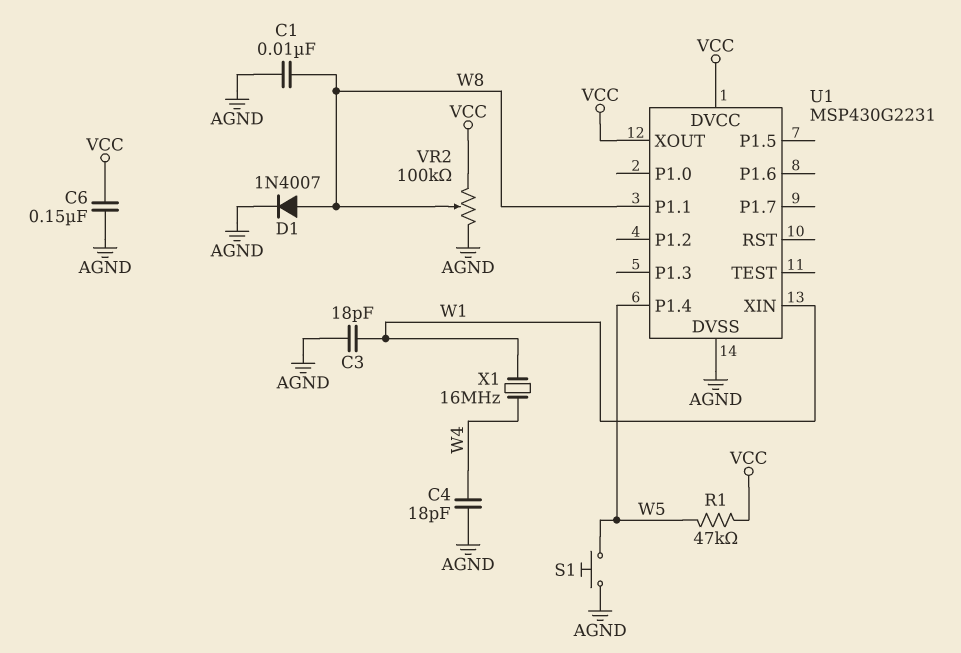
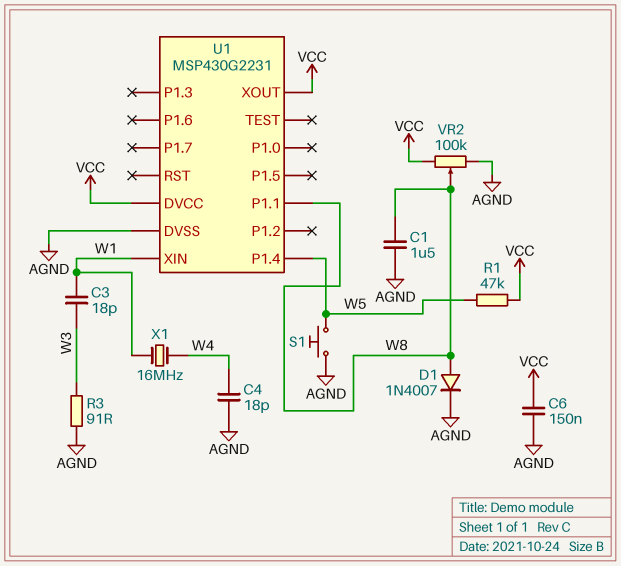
C1: 10nF (AGND, W8) -> 1.5uF (AGND, W8)
C3: 18pF (AGND, W1) -> 18pF (W1, W3)
R3: none -> 91 (AGND, W3)

